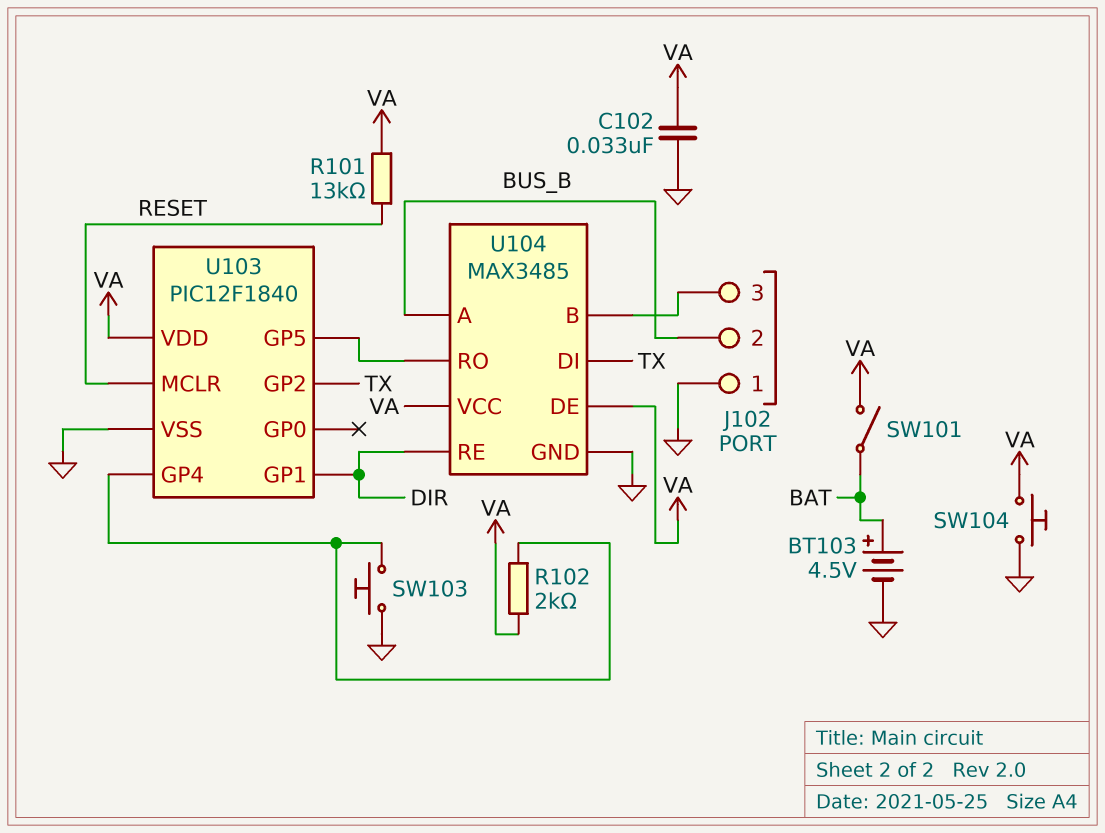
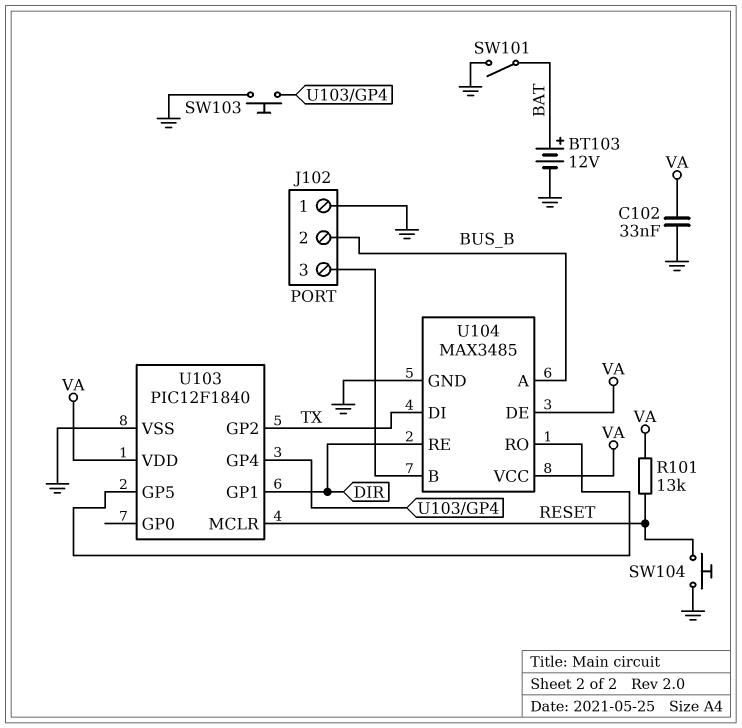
BT103: 4.5V (plus BAT, minus GND) -> 12V (plus BAT, minus GND)
R102: 2k (U103/GP4, VA) -> none
SW101: switch (BAT, VA) -> switch (BAT, GND)
SW104: button (GND, VA) -> button (GND, RESET)

